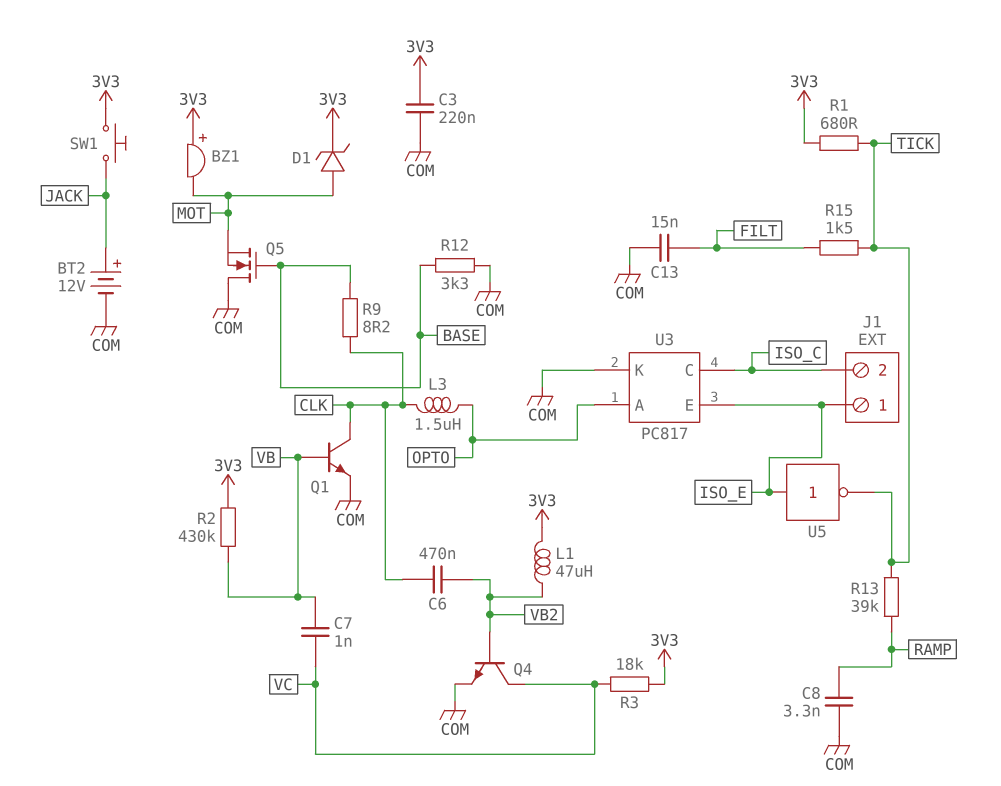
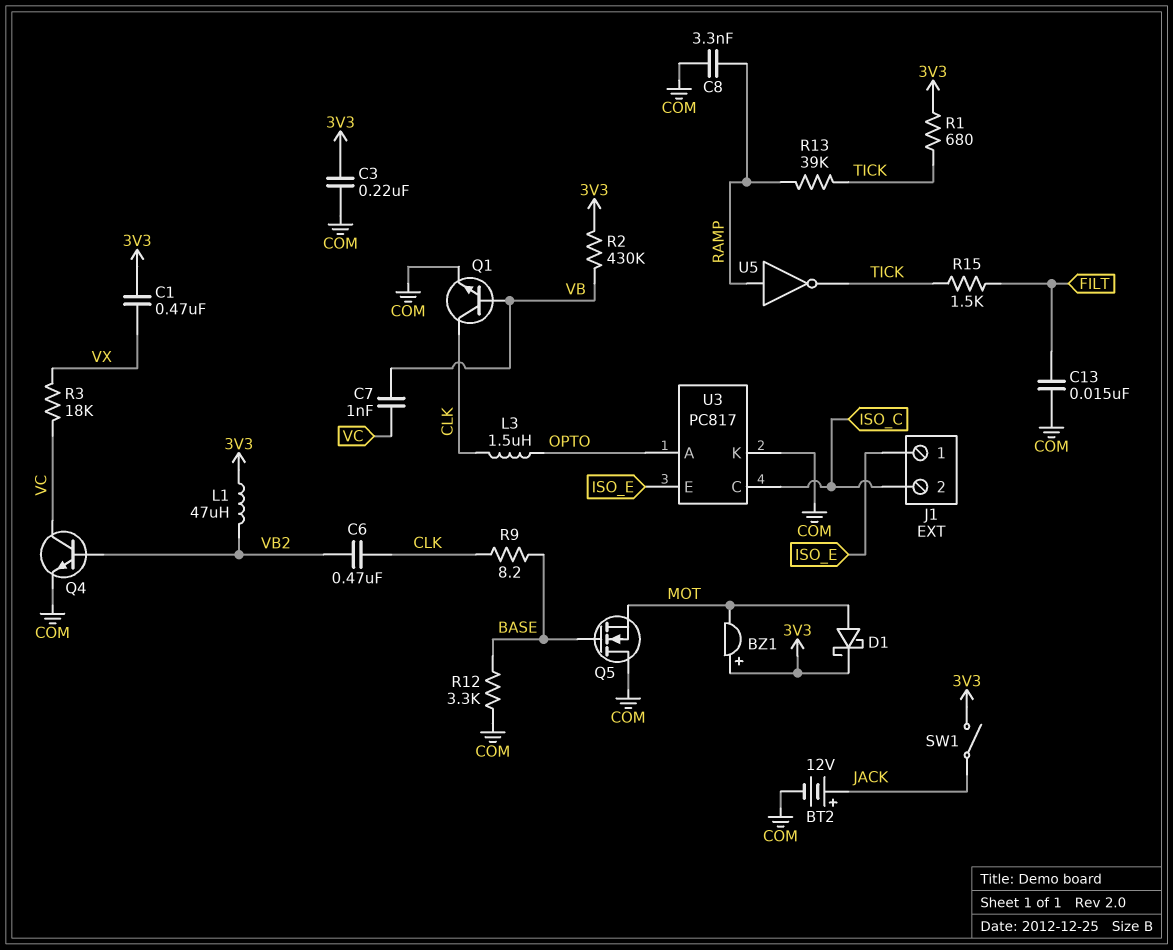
C1: none -> 470nF (3V3, VX)
D1: zener (A MOT, K 3V3) -> schottky (A MOT, K 3V3)
R3: 18k (3V3, VC) -> 18k (VC, VX)
SW1: button (3V3, JACK) -> switch (3V3, JACK)
U5: NOT (in ISO_E, out TICK) -> NOT (in RAMP, out TICK)

